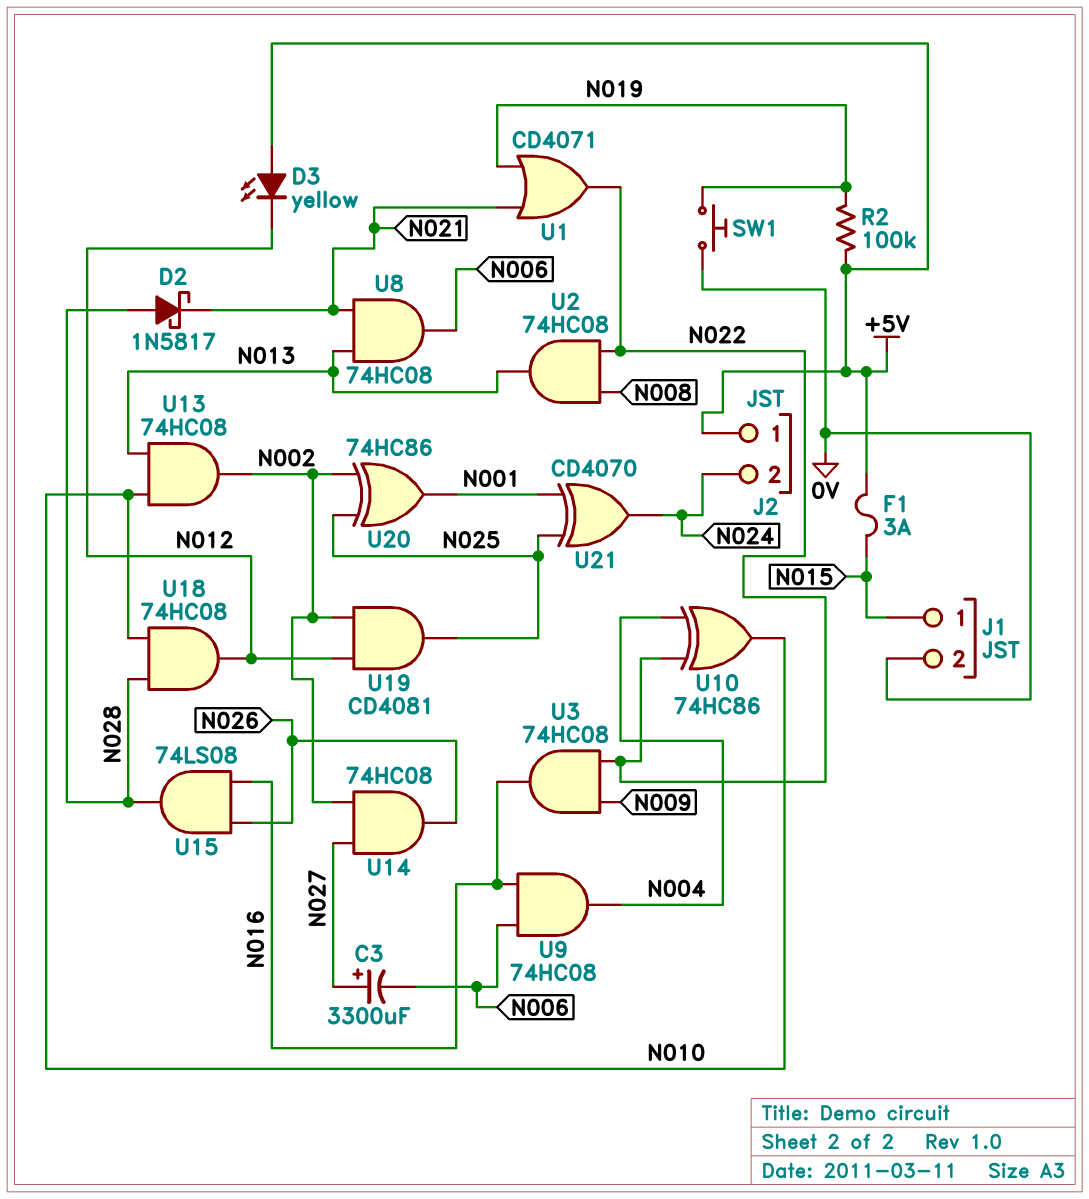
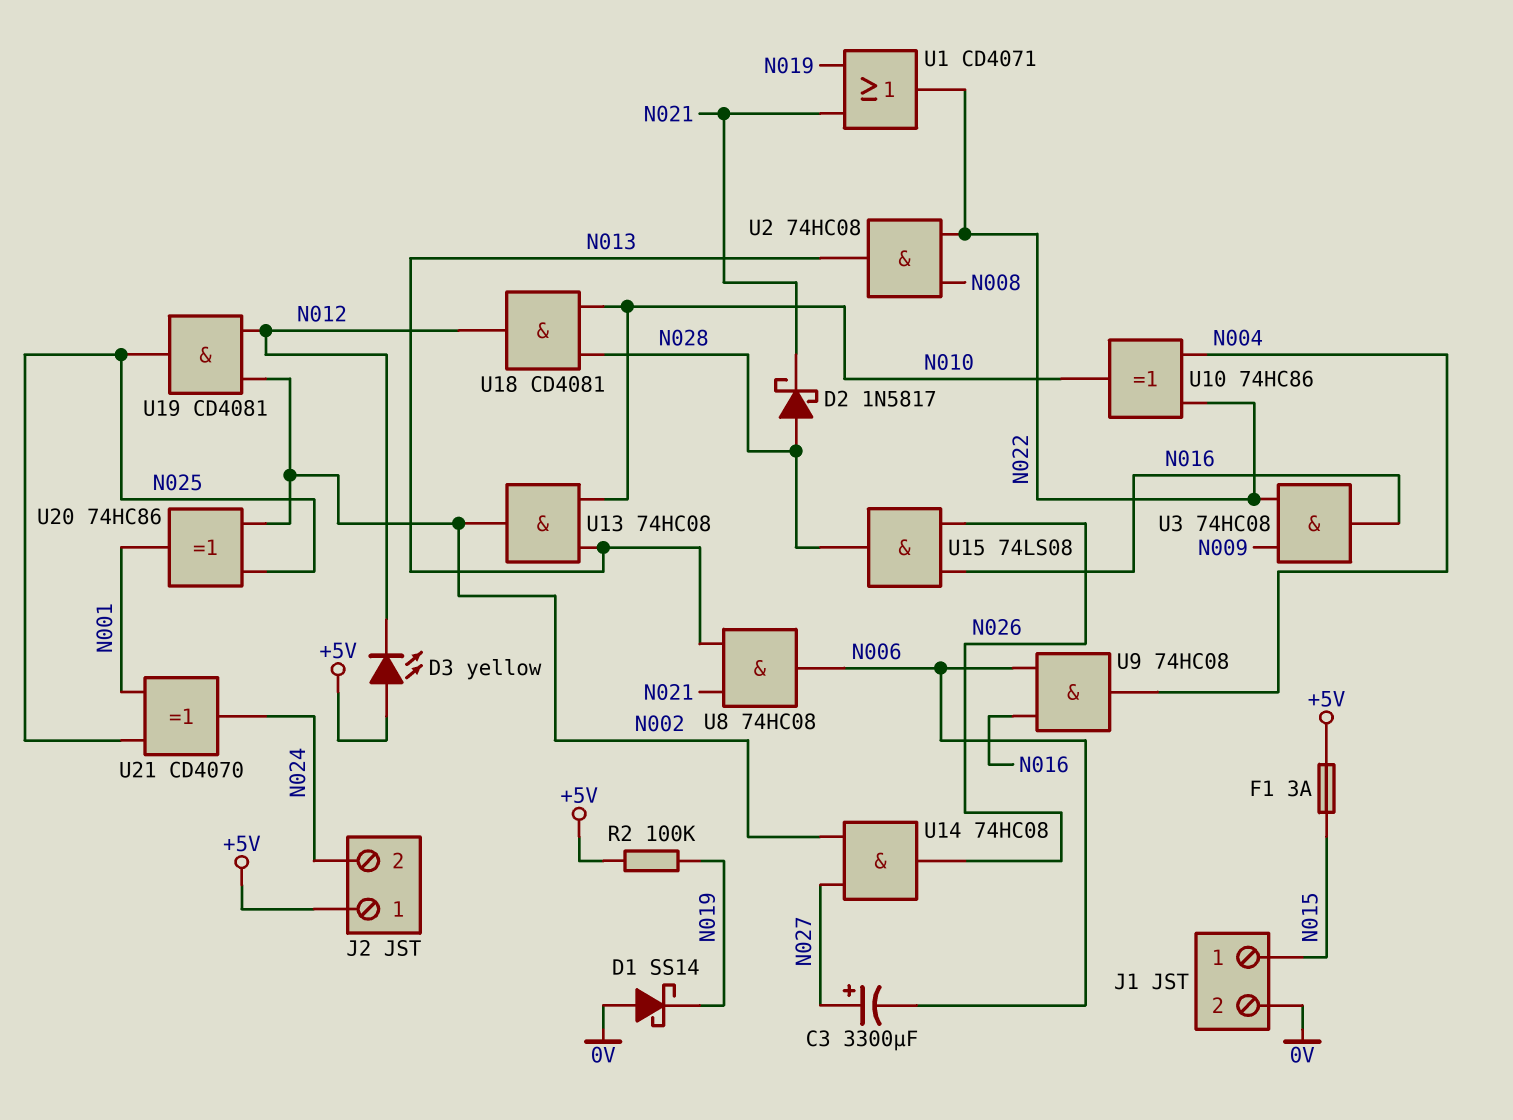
D1: none -> schottky SS14 (A 0V, K N019)
SW1: button (0V, N019) -> none
U18: AND 74HC08 (in N010, in N028, out N012) -> AND CD4081 (in N010, in N028, out N012)

